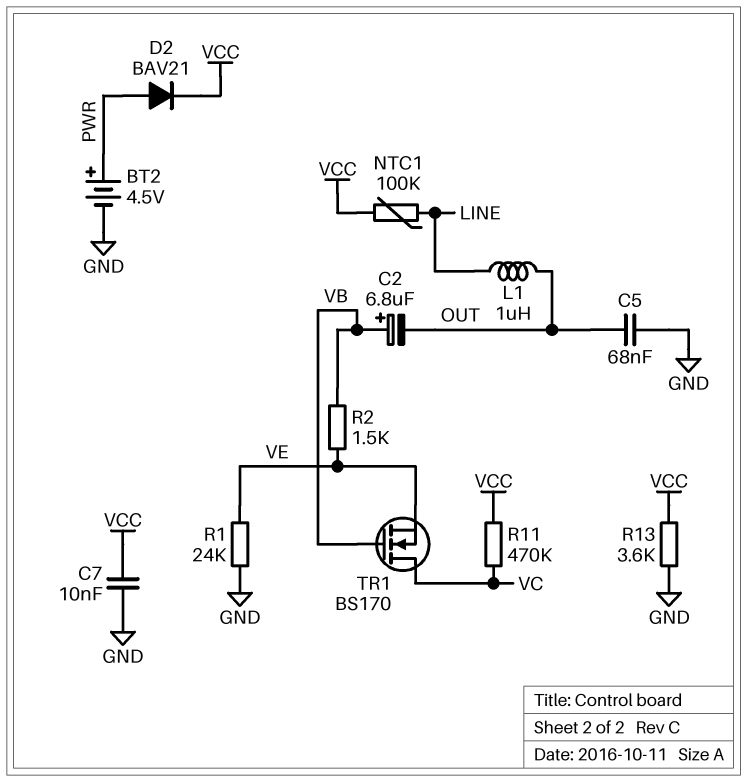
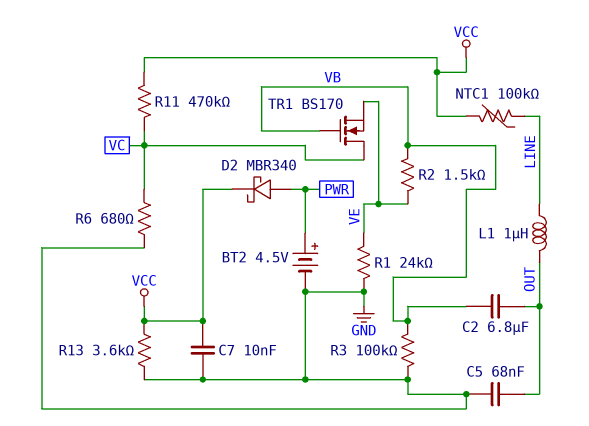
C2: 6.8uF (plus VB, minus OUT) -> 6.8uF (OUT, VB)
D2: diode BAV21 (A PWR, K VCC) -> schottky MBR340 (A PWR, K VCC)
R3: none -> 100k (GND, VB)
R6: none -> 680 (GND, VC)

